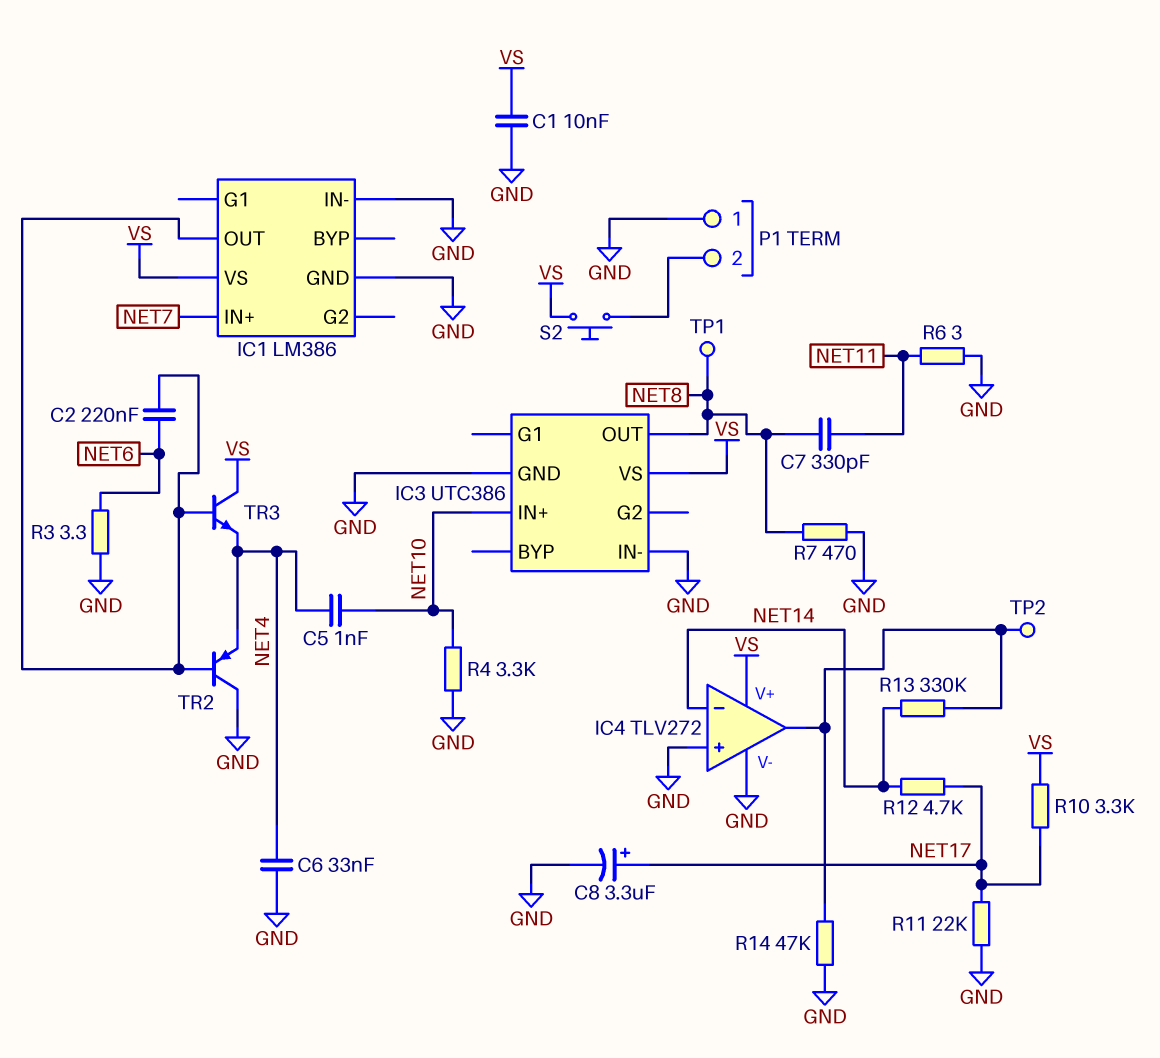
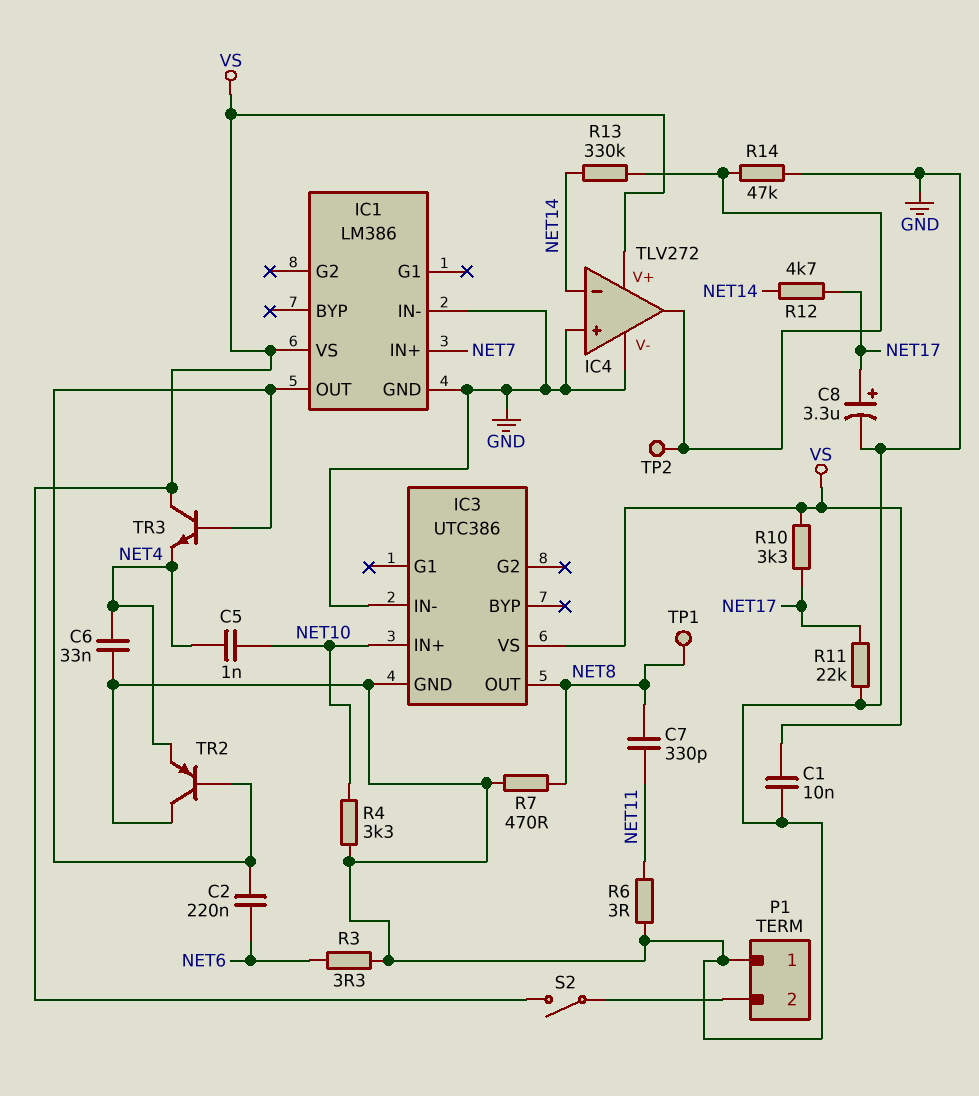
S2: button (P1/2, VS) -> switch (P1/2, VS)

